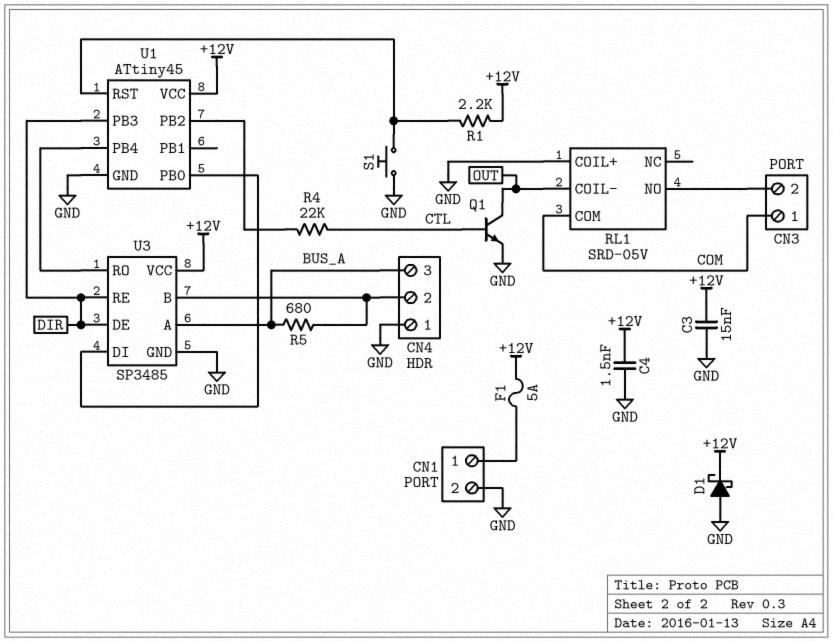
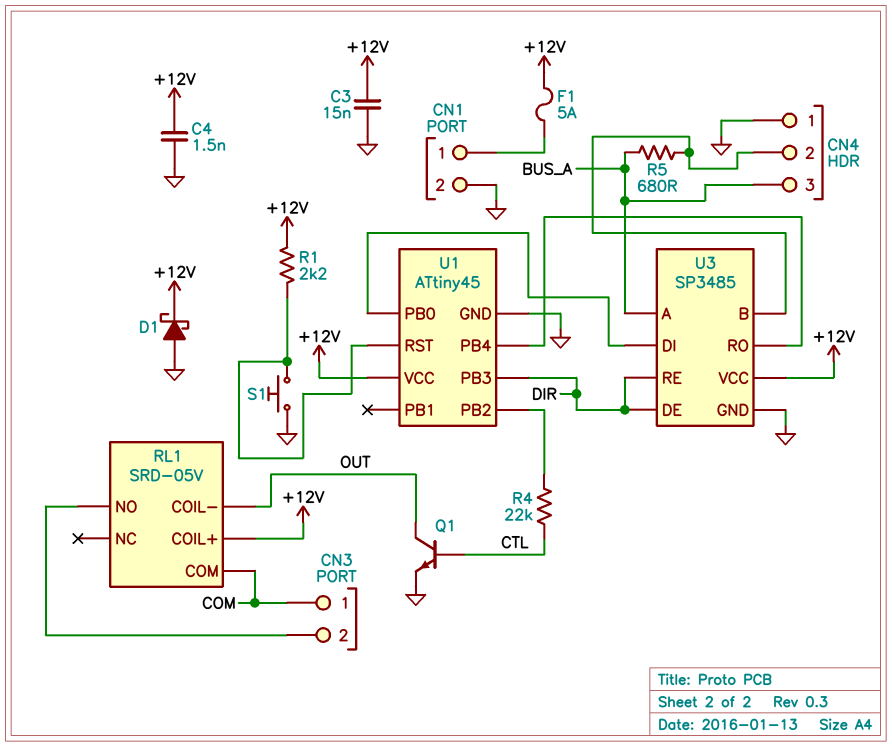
RL1 pin COIL+: GND -> +12V

